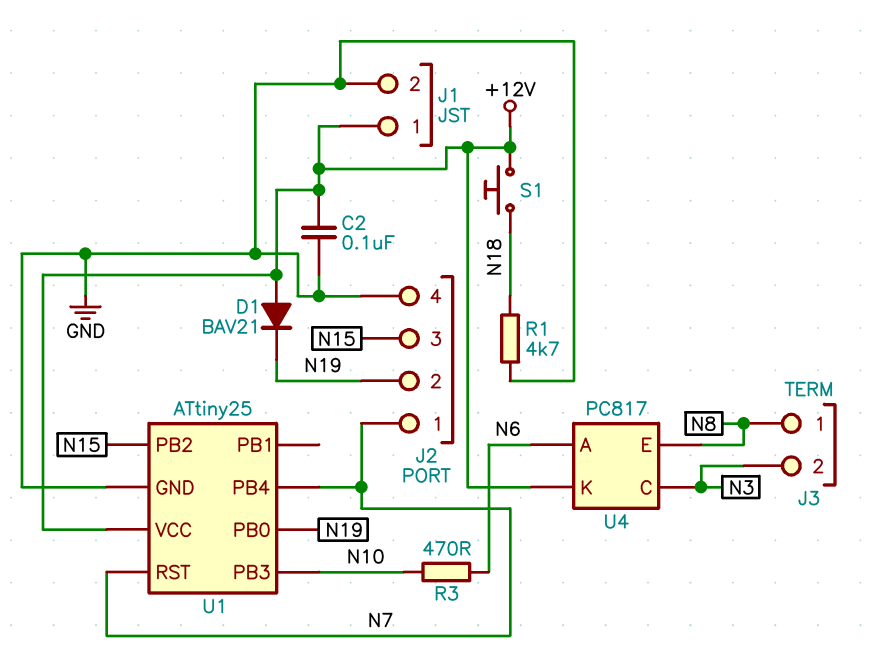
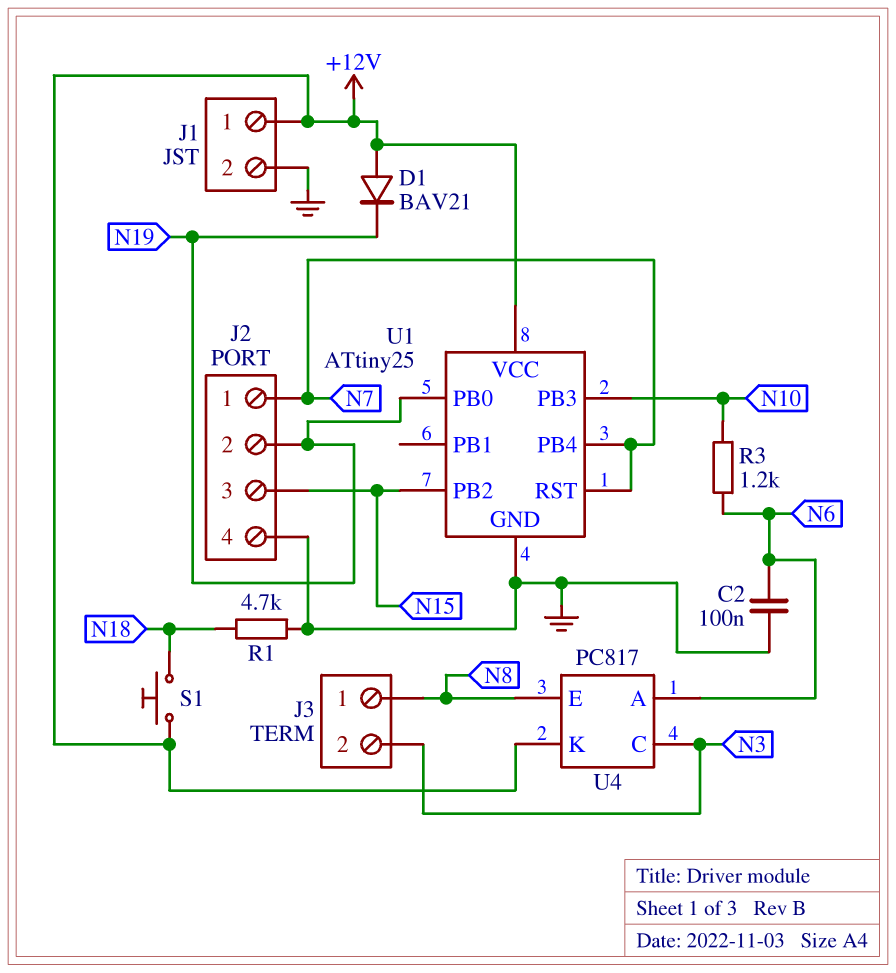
C2: 100nF (+12V, GND) -> 100nF (GND, N6)
R3: 470 (N6, N10) -> 1.2k (N6, N10)

